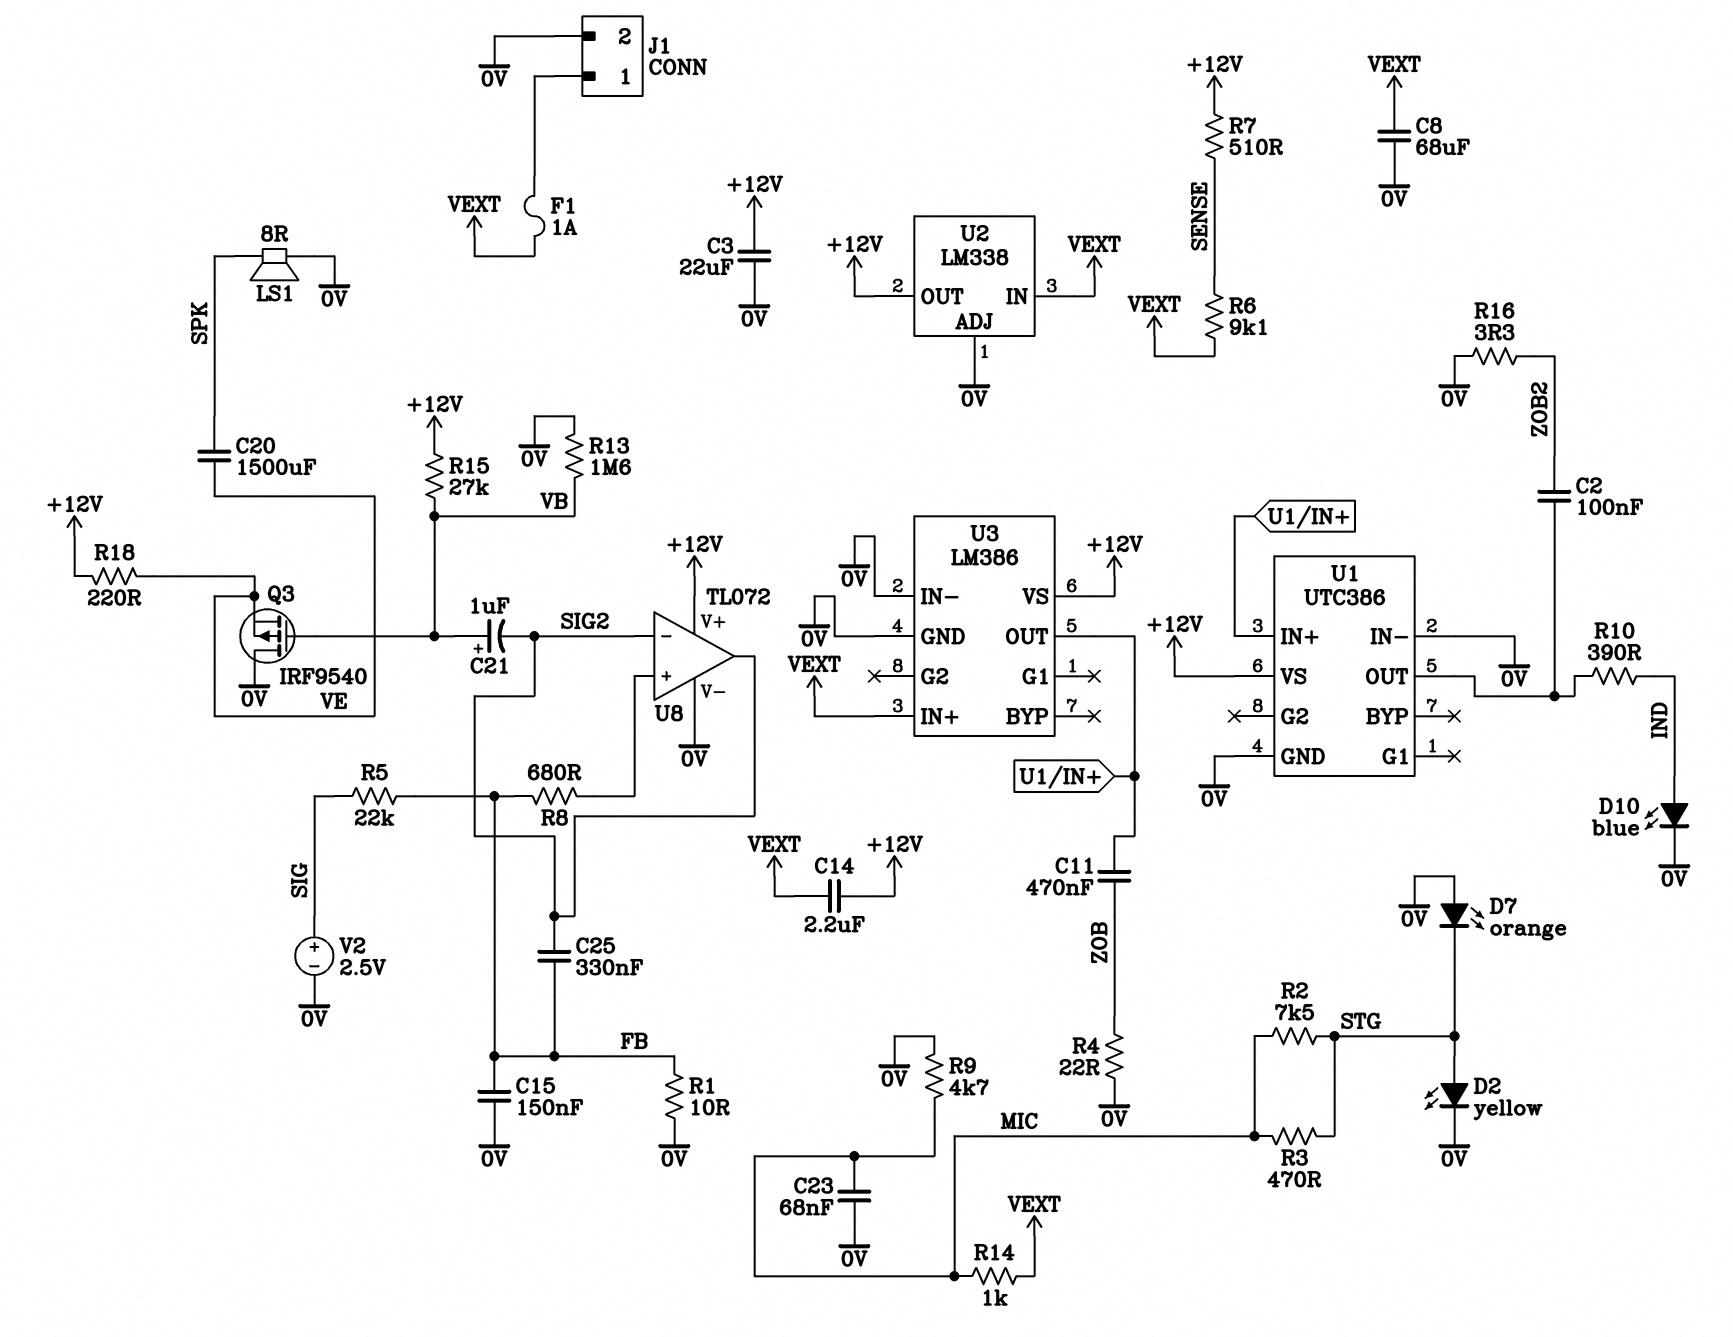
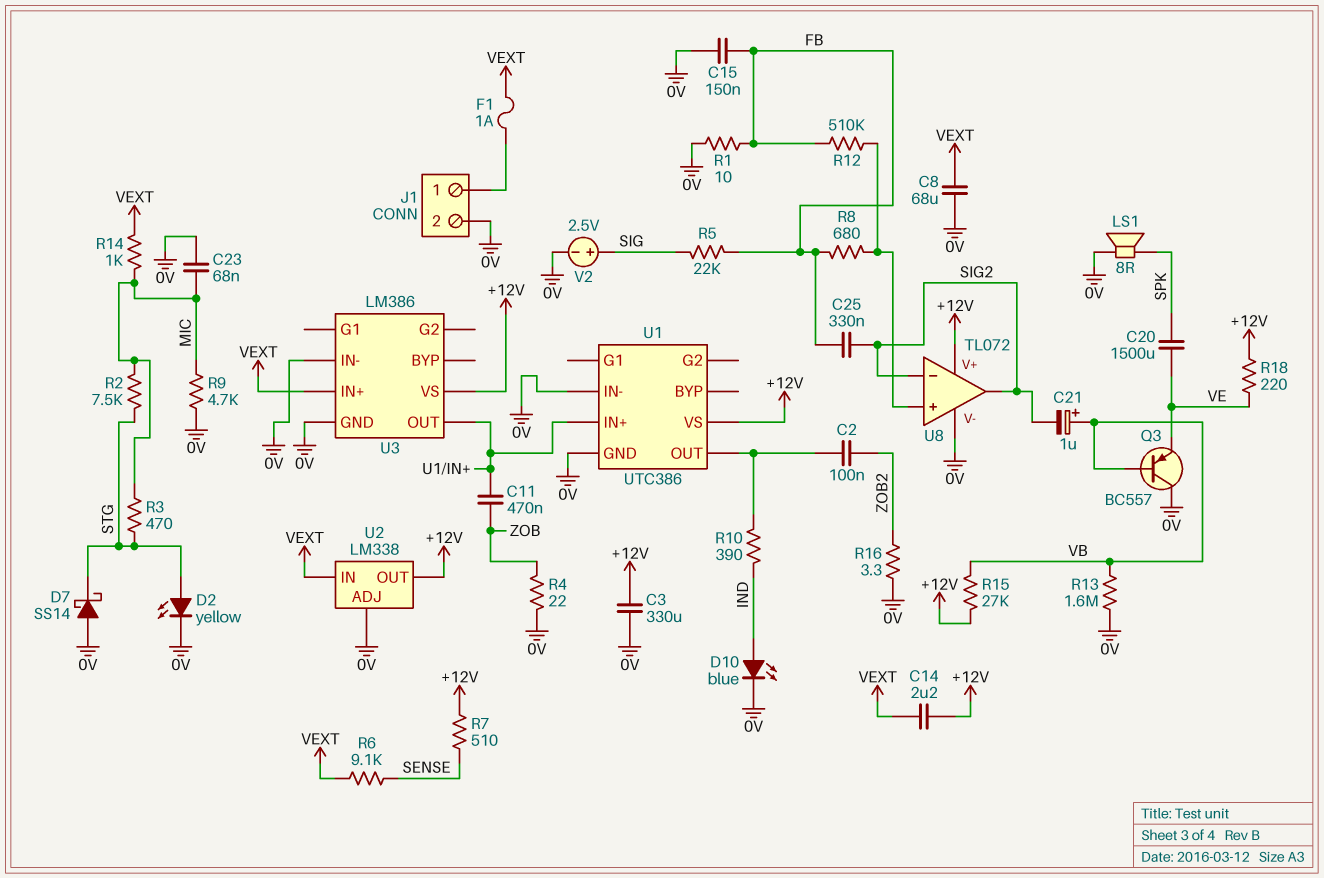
C3: 22uF (+12V, 0V) -> 330uF (+12V, 0V)
D7: LED orange (A 0V, K STG) -> schottky SS14 (A 0V, K STG)
Q3: PMOS IRF9540 (G VB, D 0V, S VE) -> PNP BC557 (B VB, C 0V, E VE)
R12: none -> 510k (FB, U8/in+)

